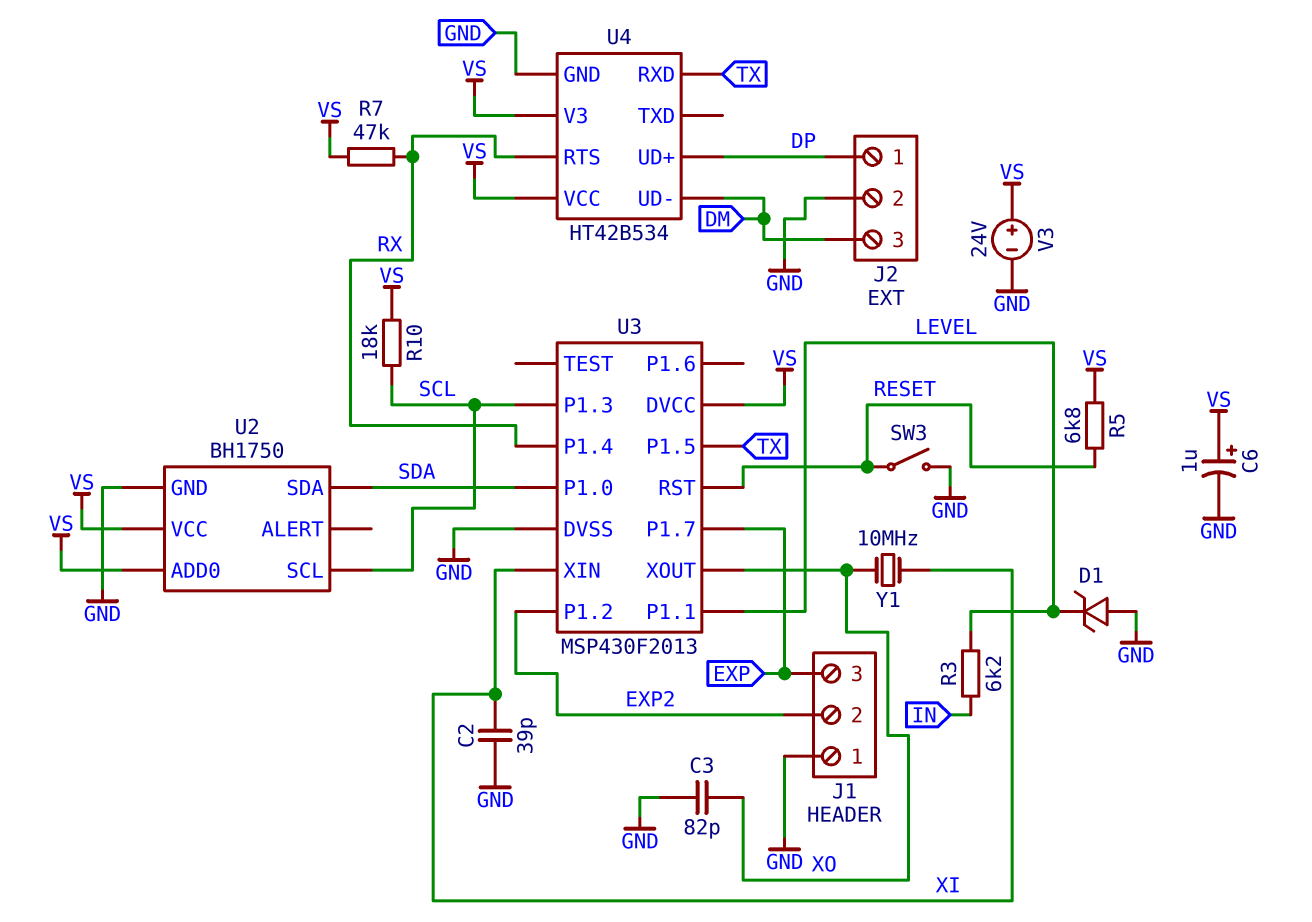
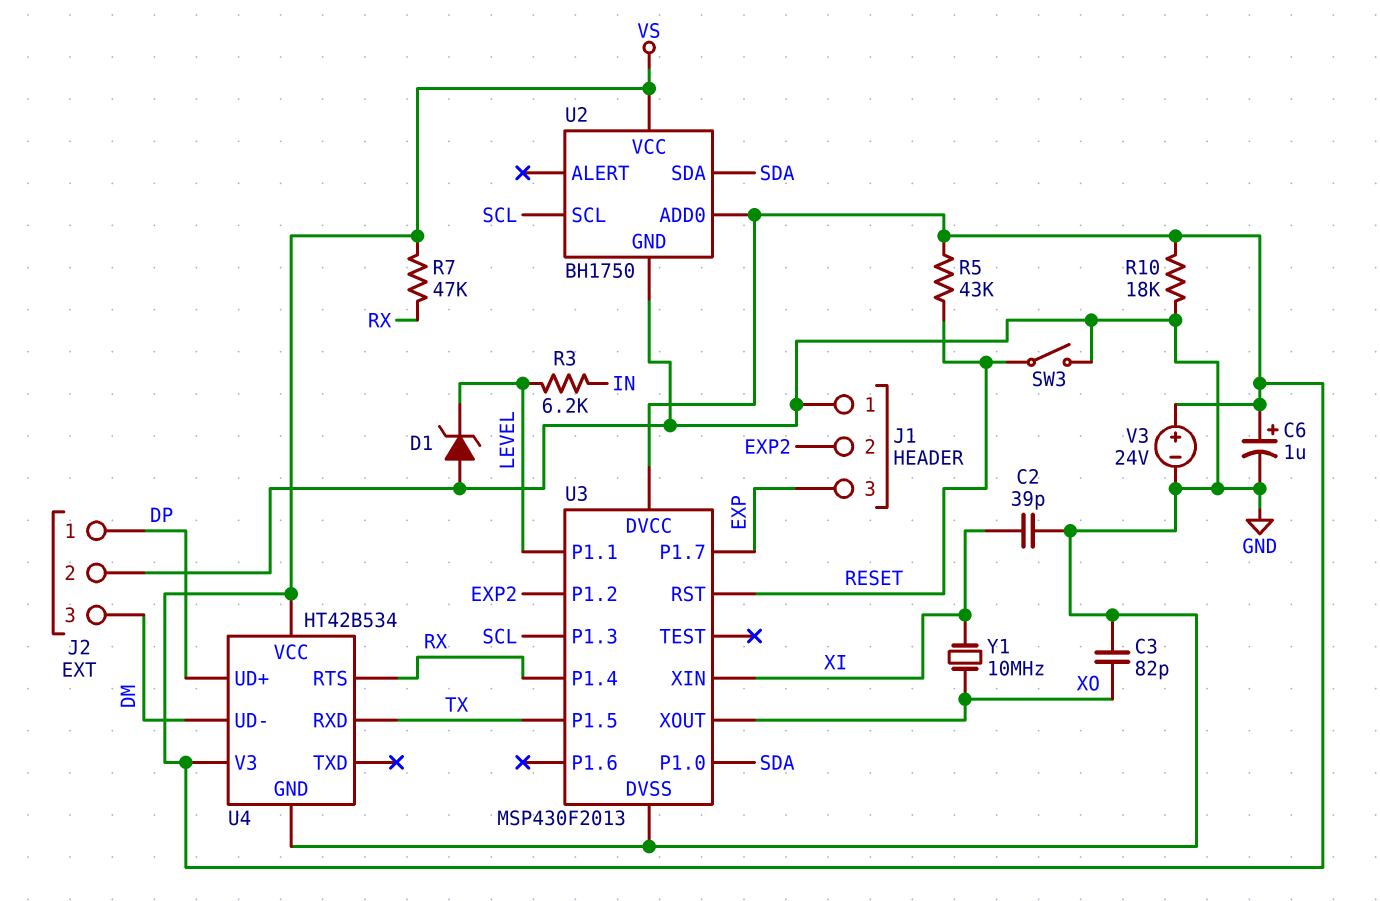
R5: 6.8k (RESET, VS) -> 43k (RESET, VS)
R10: 18k (SCL, VS) -> 18k (GND, VS)

